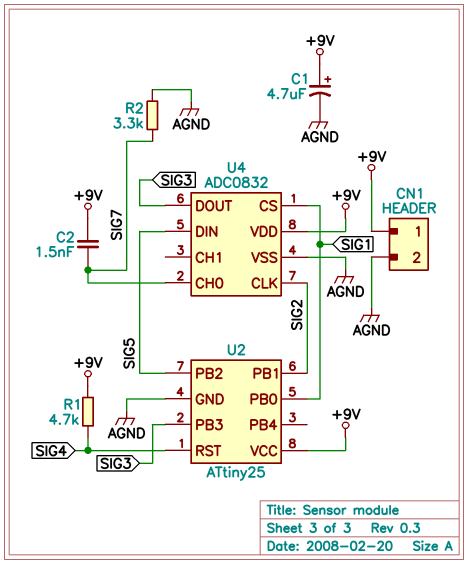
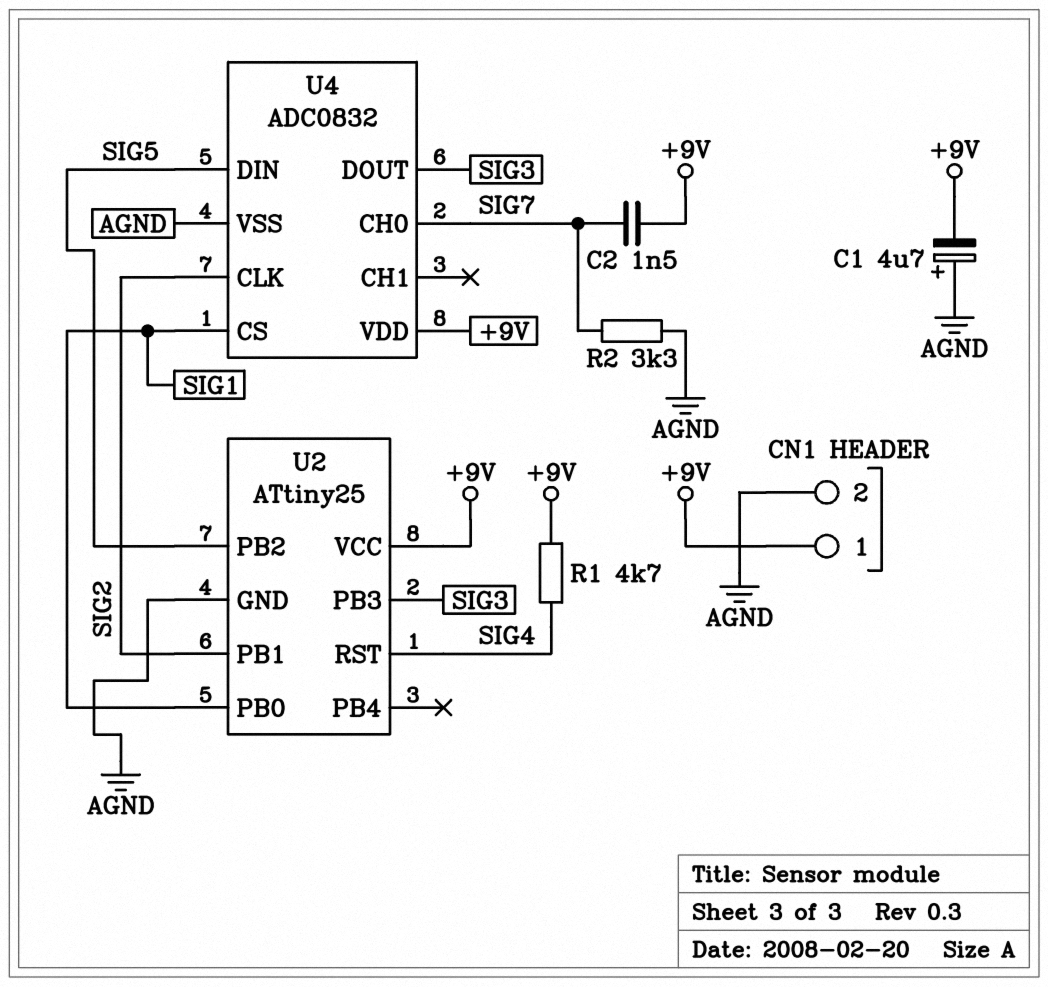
C1: 4.7uF (plus +9V, minus AGND) -> 4.7uF (plus AGND, minus +9V)

